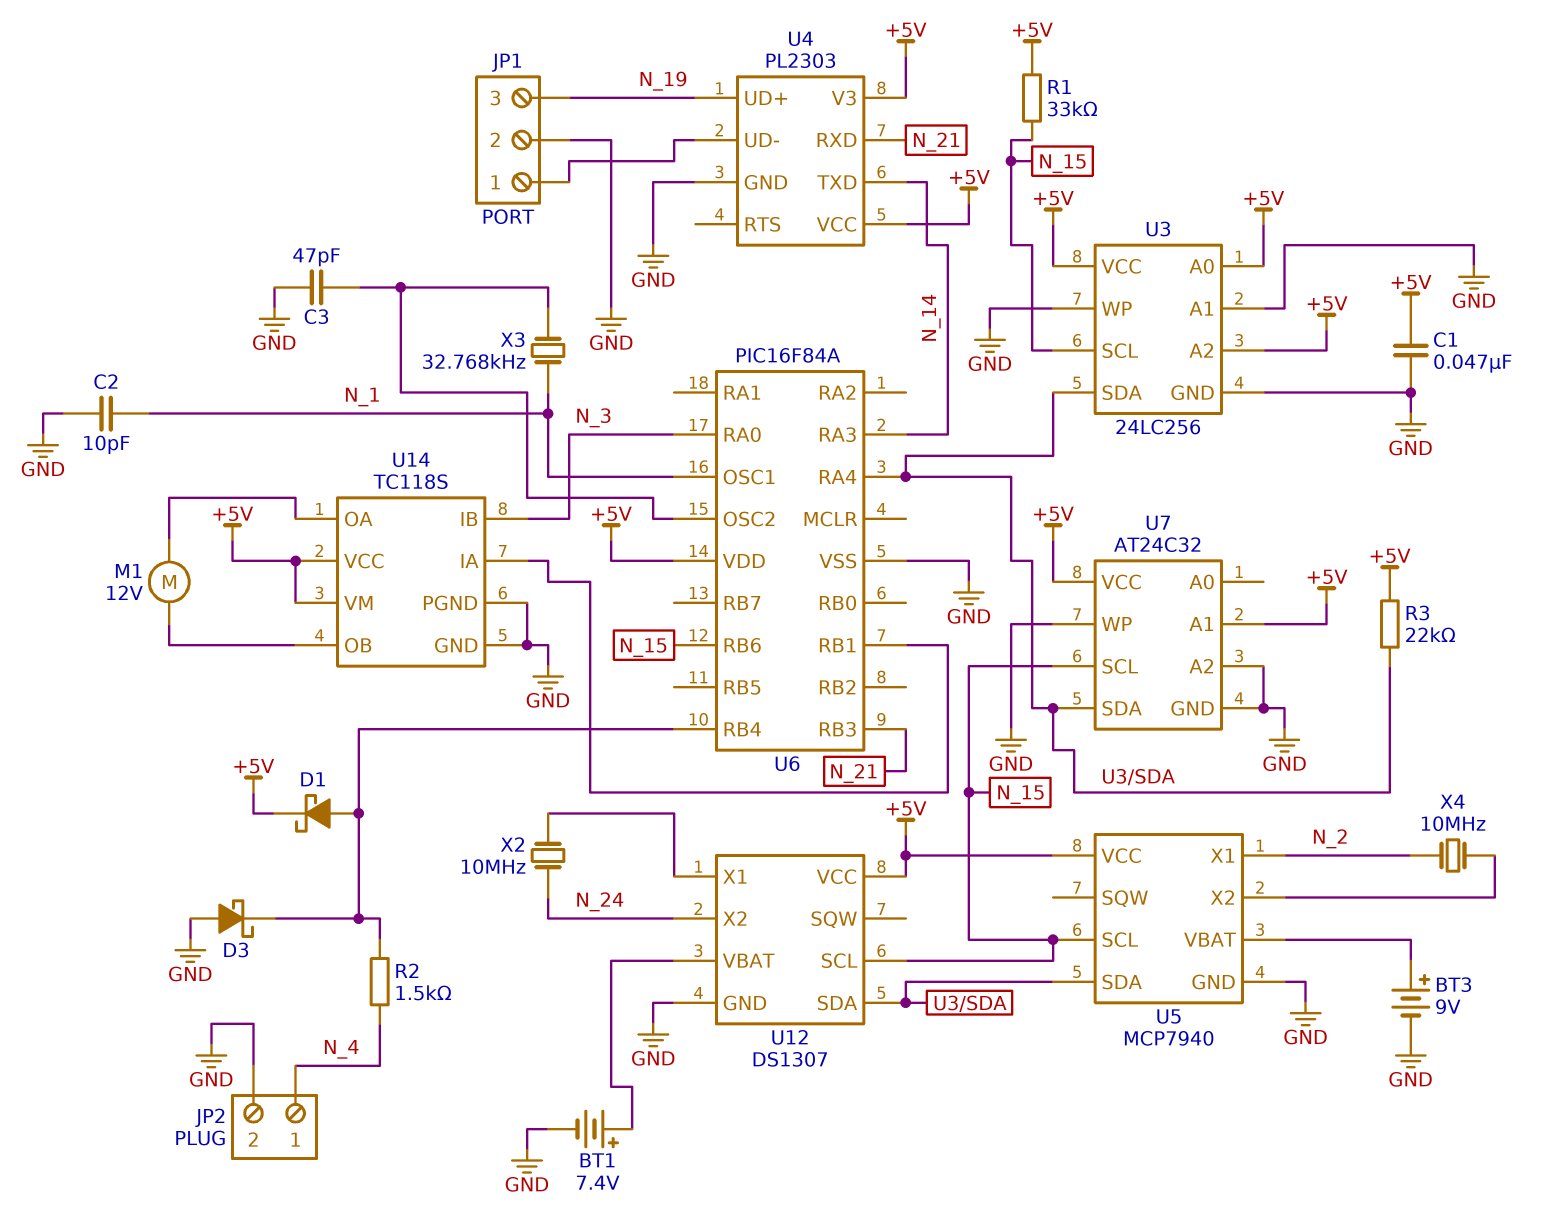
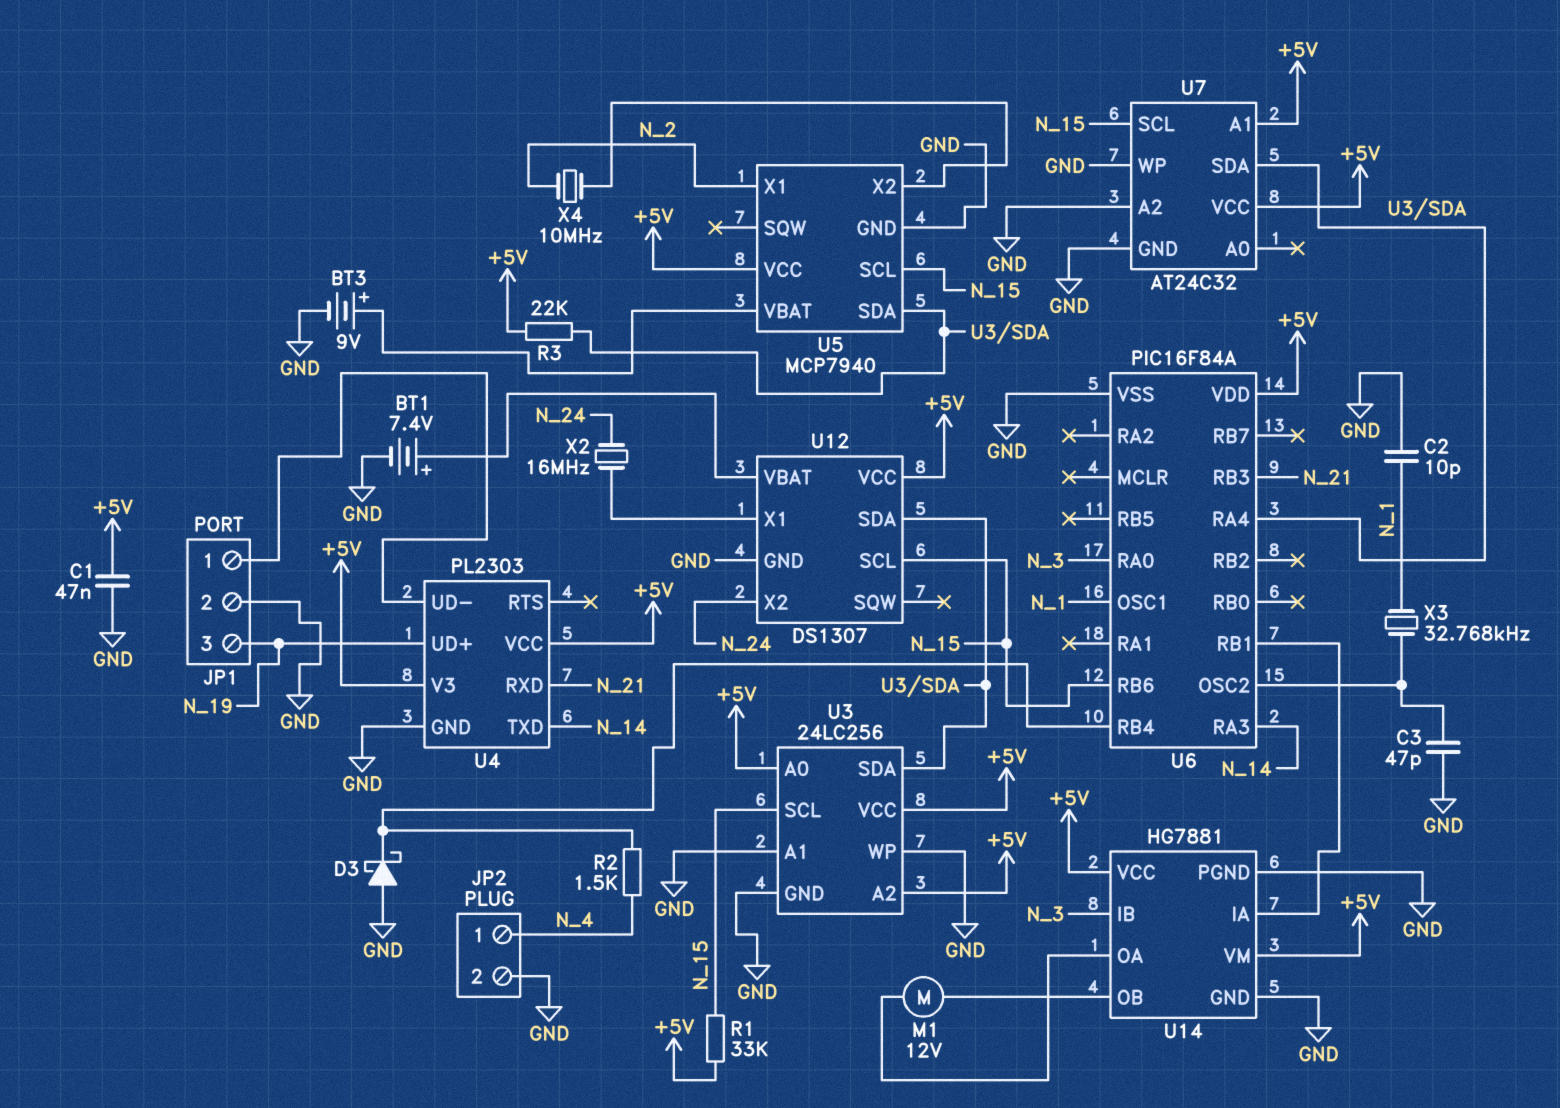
D1: schottky (A U6/RB4, K +5V) -> none
U14: TC118S -> HG7881
X2: 10MHz (N_24, U12/X1) -> 16MHz (N_24, U12/X1)

